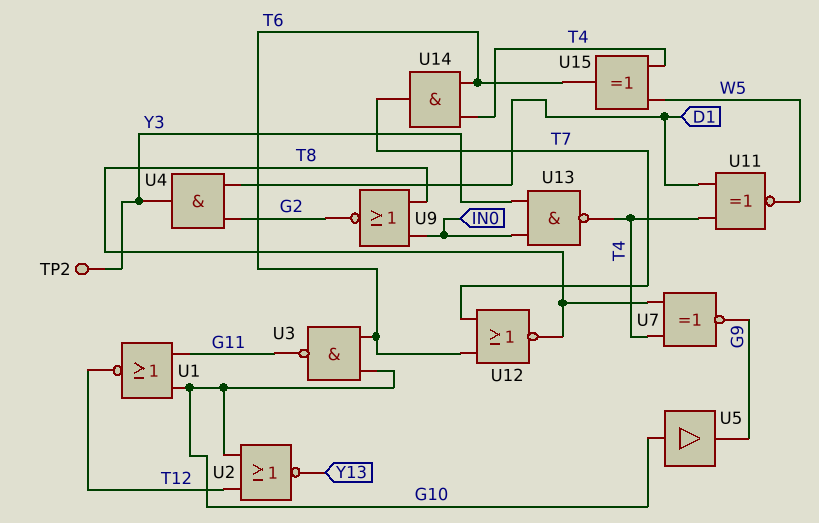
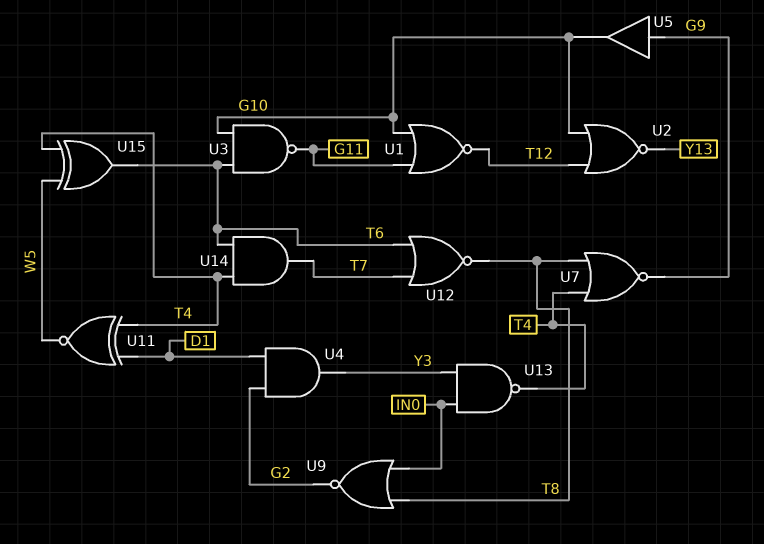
TP2: test point (Y3) -> none
U5: buffer (in G10, out G9) -> buffer (in G9, out G10)
U7: XNOR (in T4, in T8, out G9) -> NOR (in T4, in T8, out G9)

